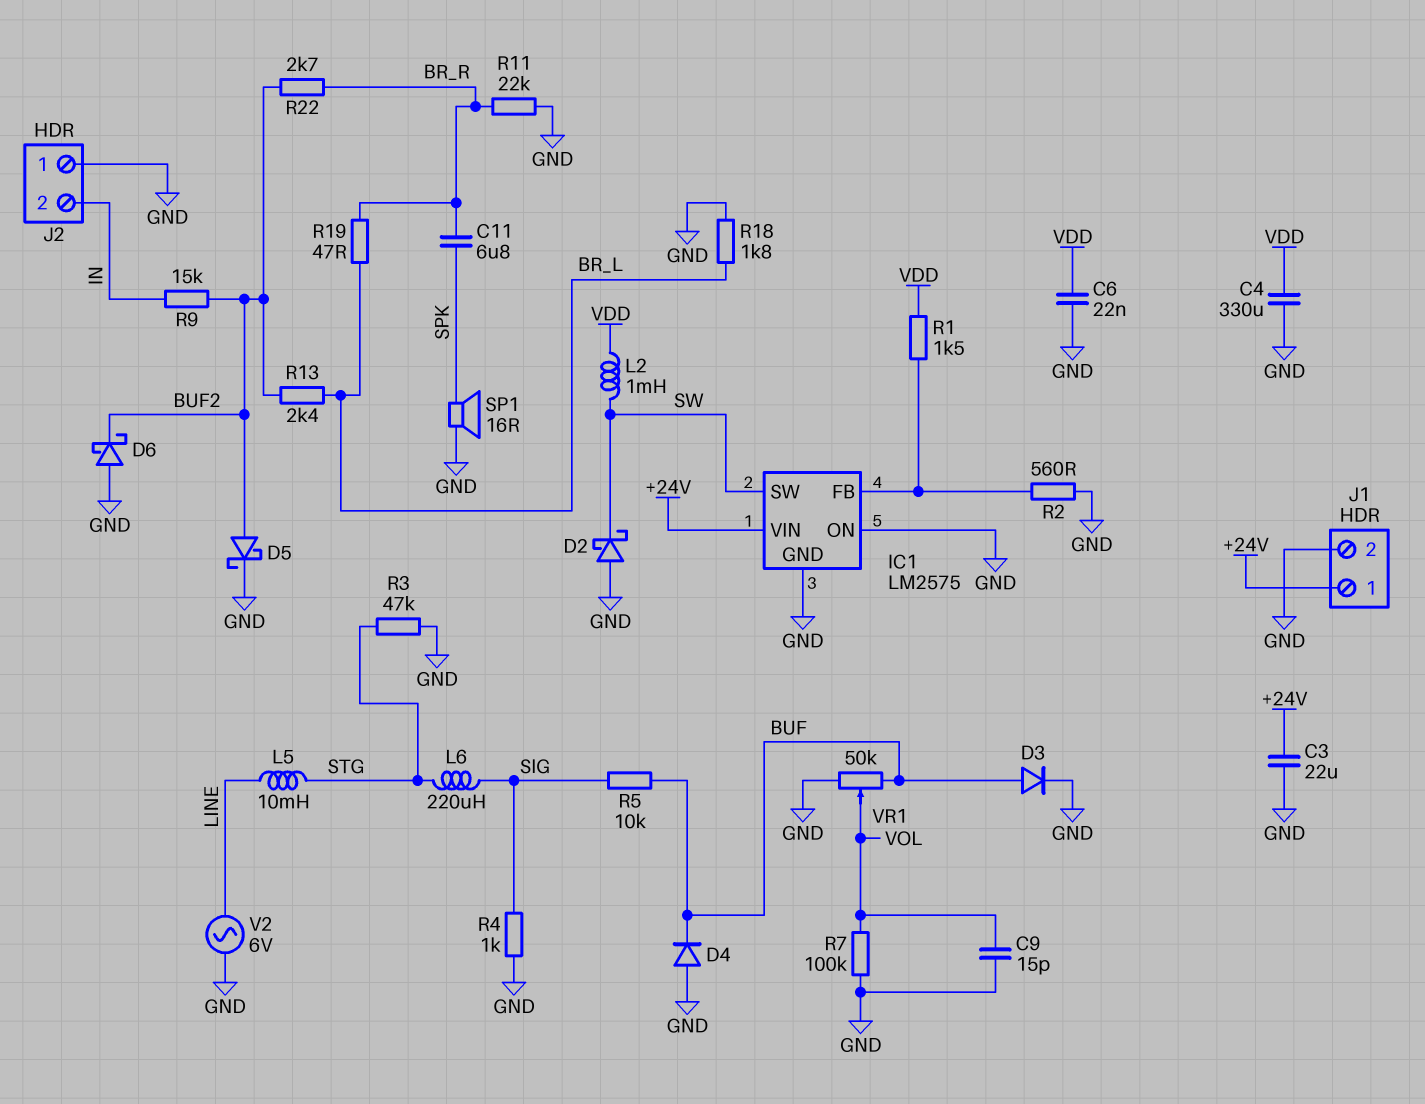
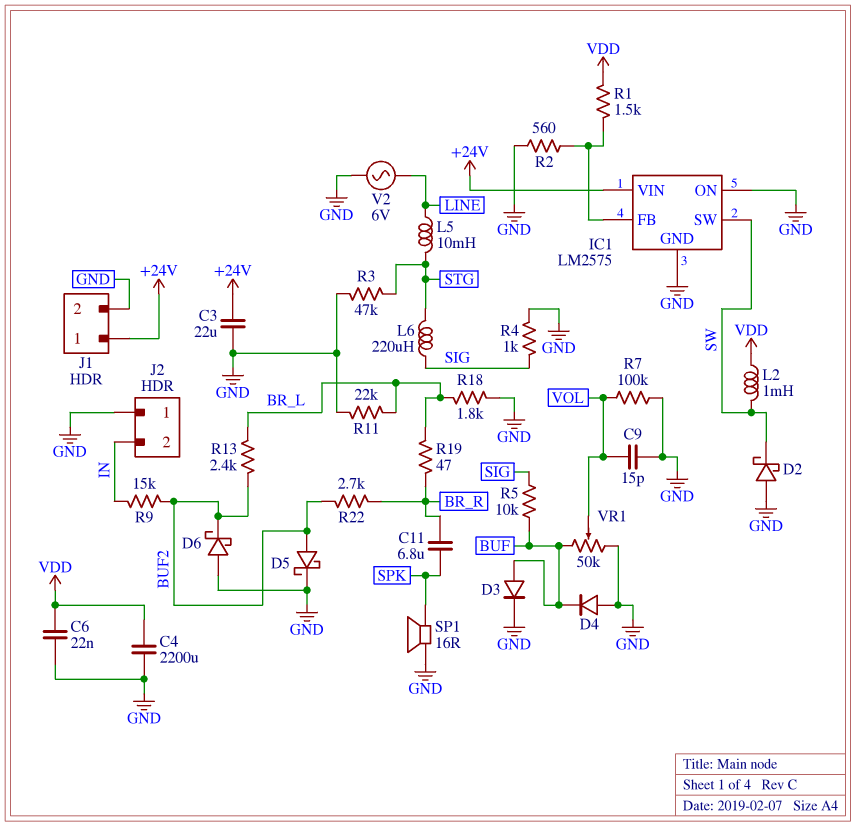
C4: 330uF (GND, VDD) -> 2200uF (GND, VDD)
R11: 22k (BR_R, GND) -> 22k (BR_L, GND)

